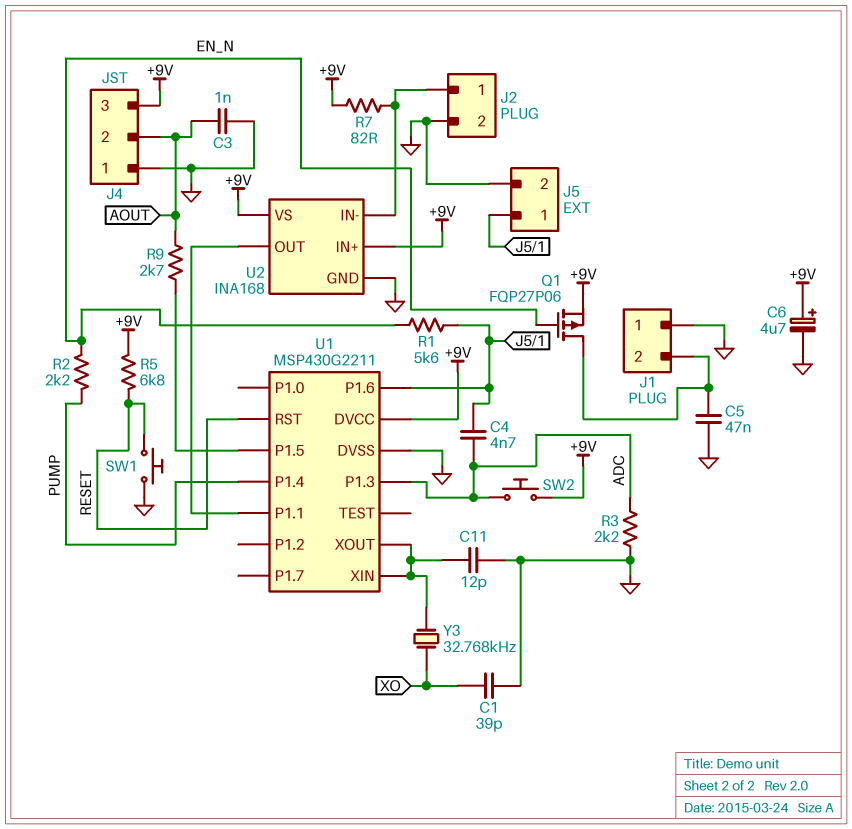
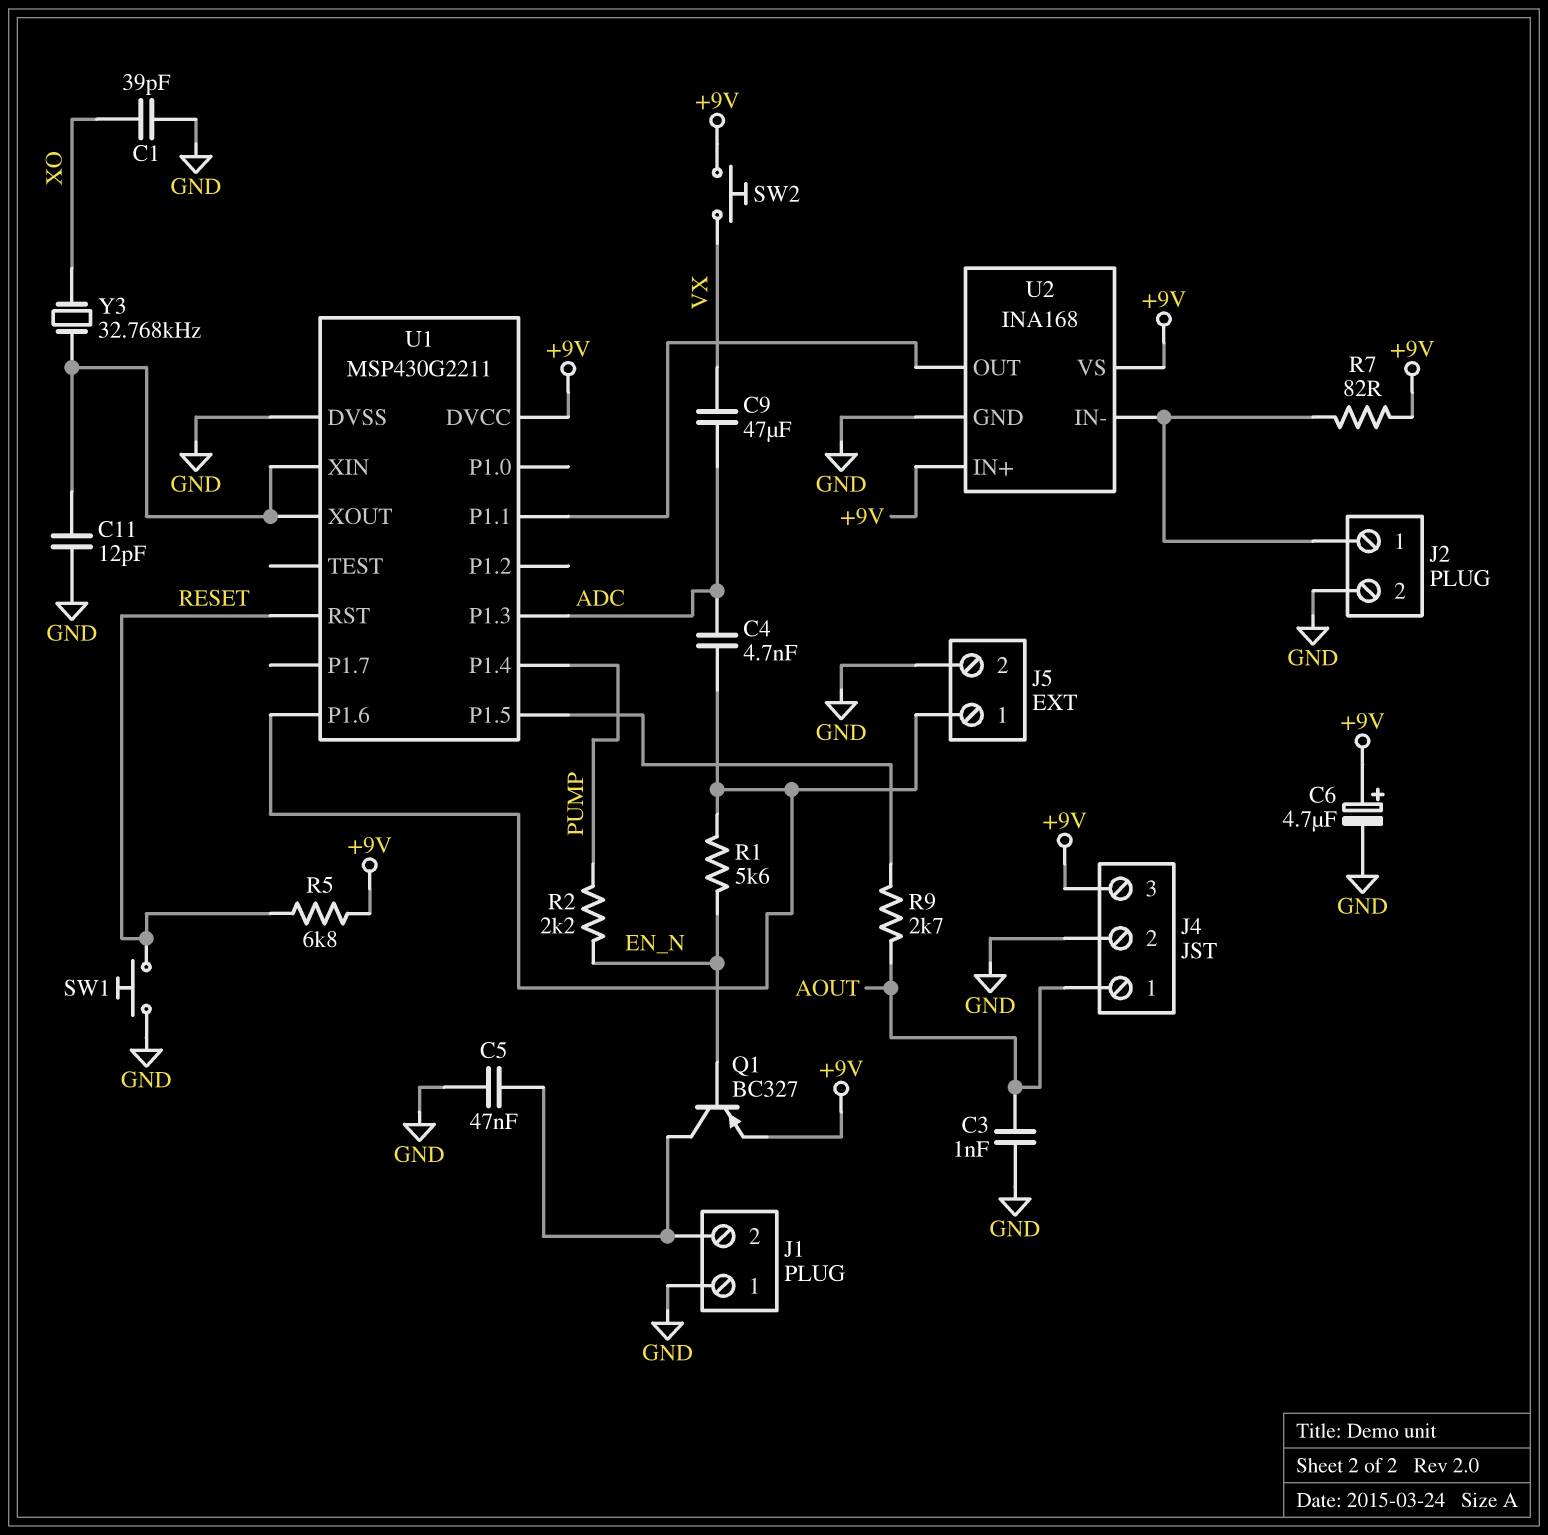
C9: none -> 47uF (ADC, VX)
J4 pin 1: GND -> AOUT
J4 pin 2: AOUT -> GND
Q1: PMOS FQP27P06 (G EN_N, D J1/2, S +9V) -> PNP BC327 (B EN_N, C J1/2, E +9V)
R3: 2.2k (ADC, GND) -> none
SW2: button (+9V, ADC) -> button (+9V, VX)

